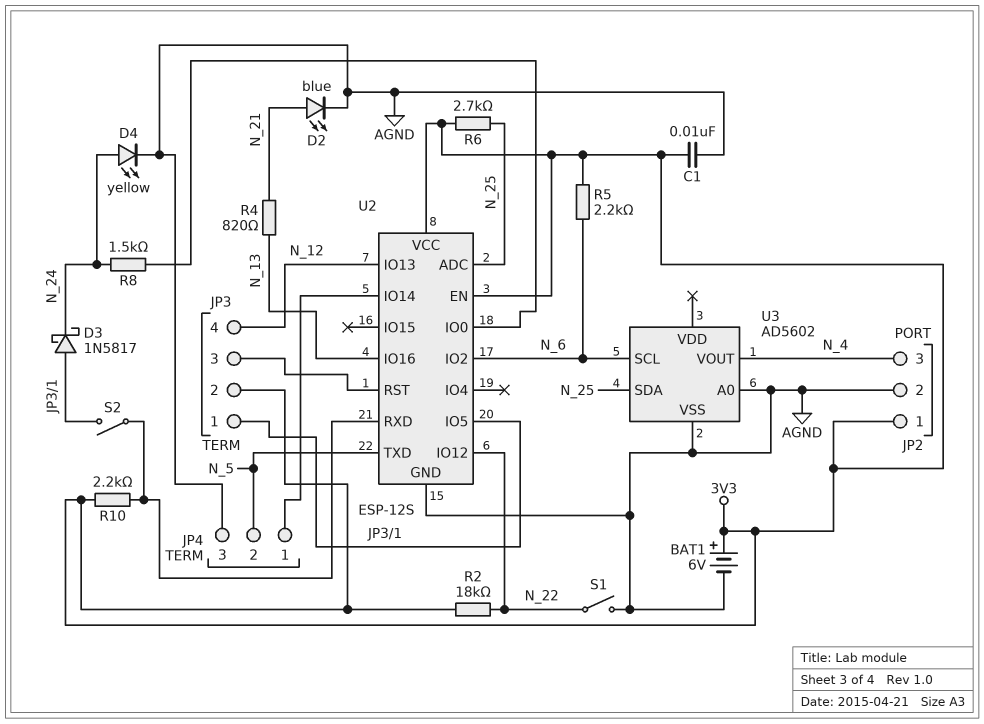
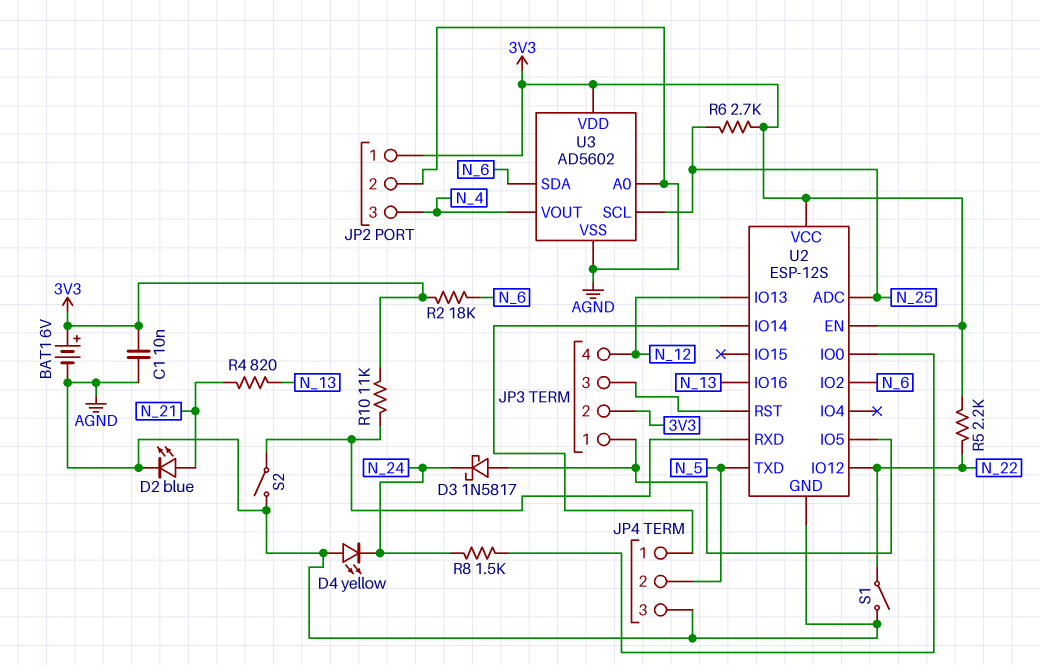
D4: LED yellow (A N_24, K AGND) -> LED yellow (A AGND, K N_24)
R2: 18k (3V3, N_22) -> 18k (3V3, N_6)
R5: 2.2k (3V3, N_6) -> 2.2k (3V3, N_22)
R10: 2.2k (3V3, U2/RXD) -> 11k (3V3, U2/RXD)
S2: switch (JP3/1, U2/RXD) -> switch (AGND, U2/RXD)
U3 pin SCL: N_6 -> N_25
U3 pin SDA: N_25 -> N_6
U3 pin VDD: none -> 3V3

